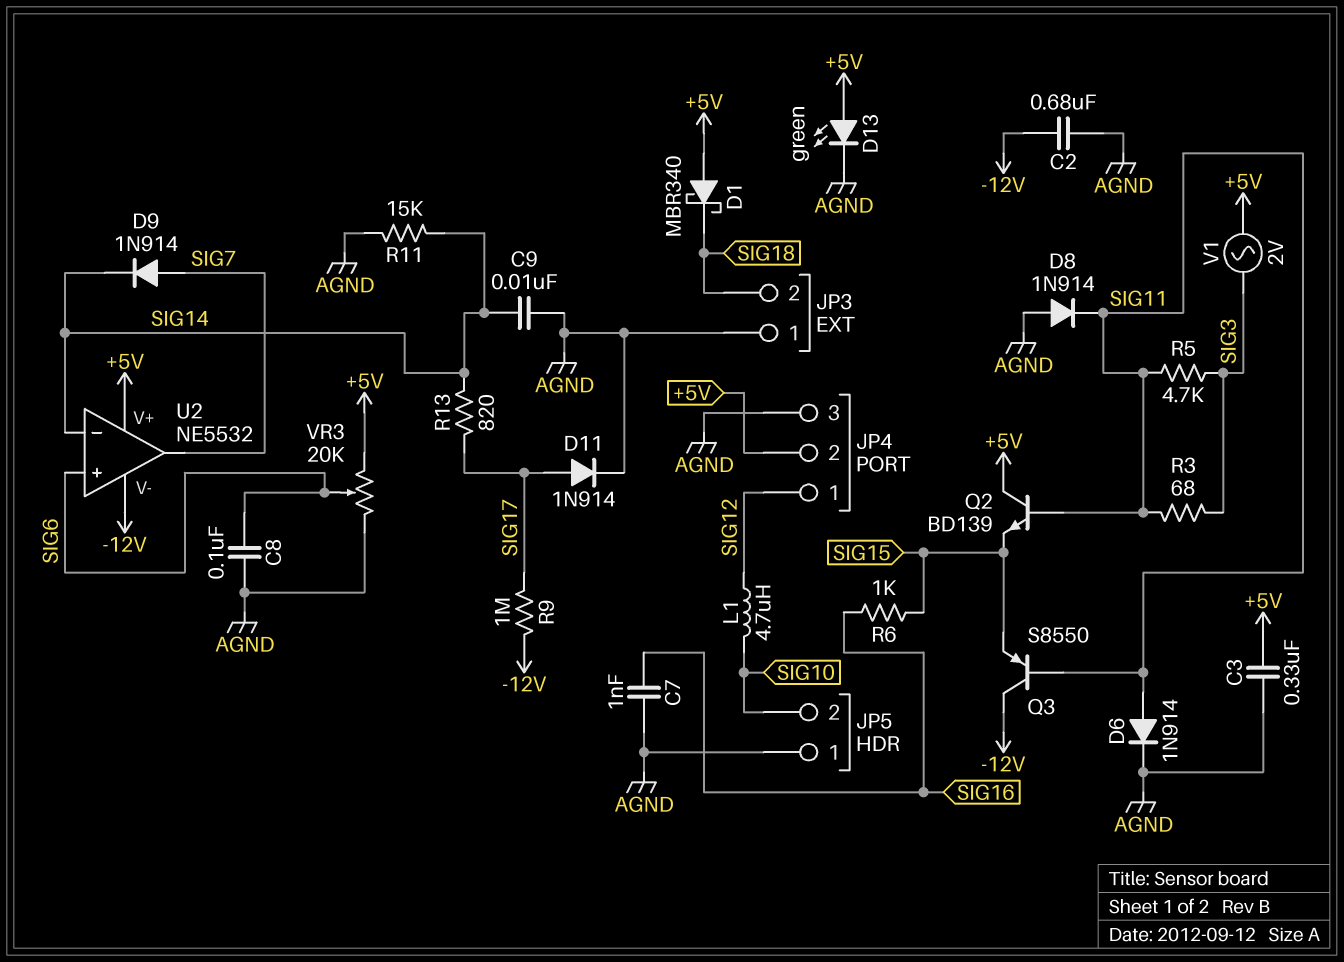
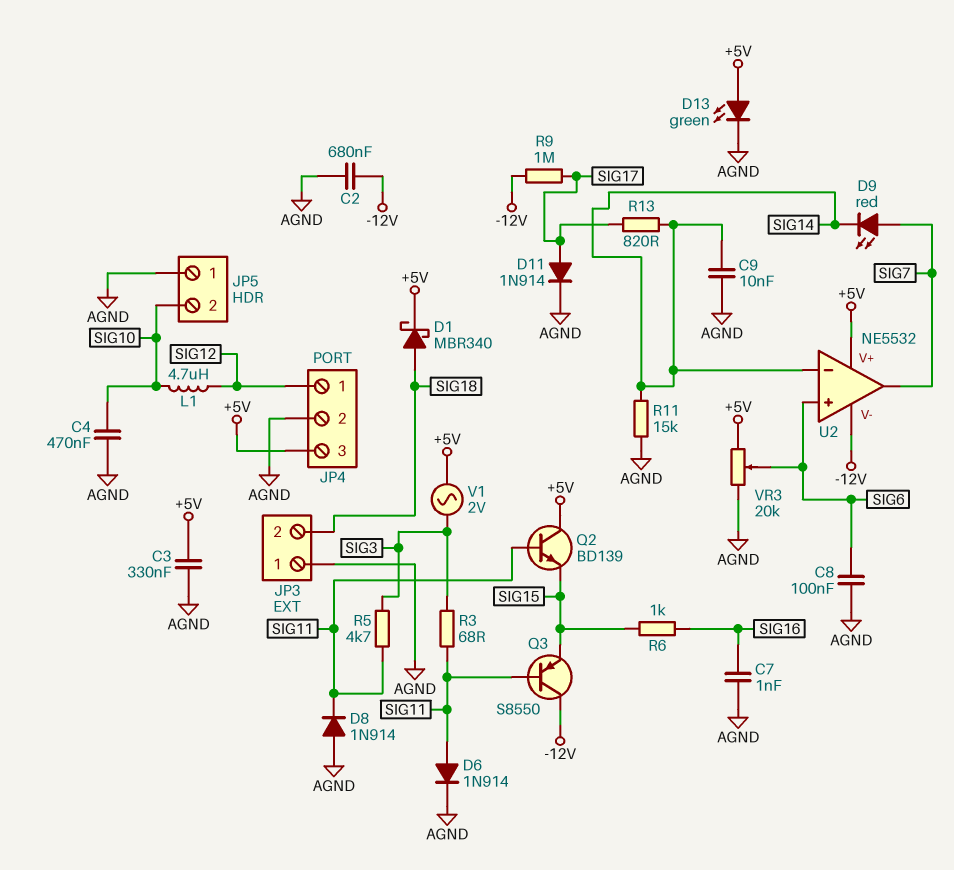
C4: none -> 470nF (AGND, SIG10)
D1: schottky MBR340 (A +5V, K SIG18) -> schottky MBR340 (A SIG18, K +5V)
D9: diode 1N914 (A SIG7, K SIG14) -> LED red (A SIG7, K SIG14)
JP4 pin 2: +5V -> AGND
JP4 pin 3: AGND -> +5V

